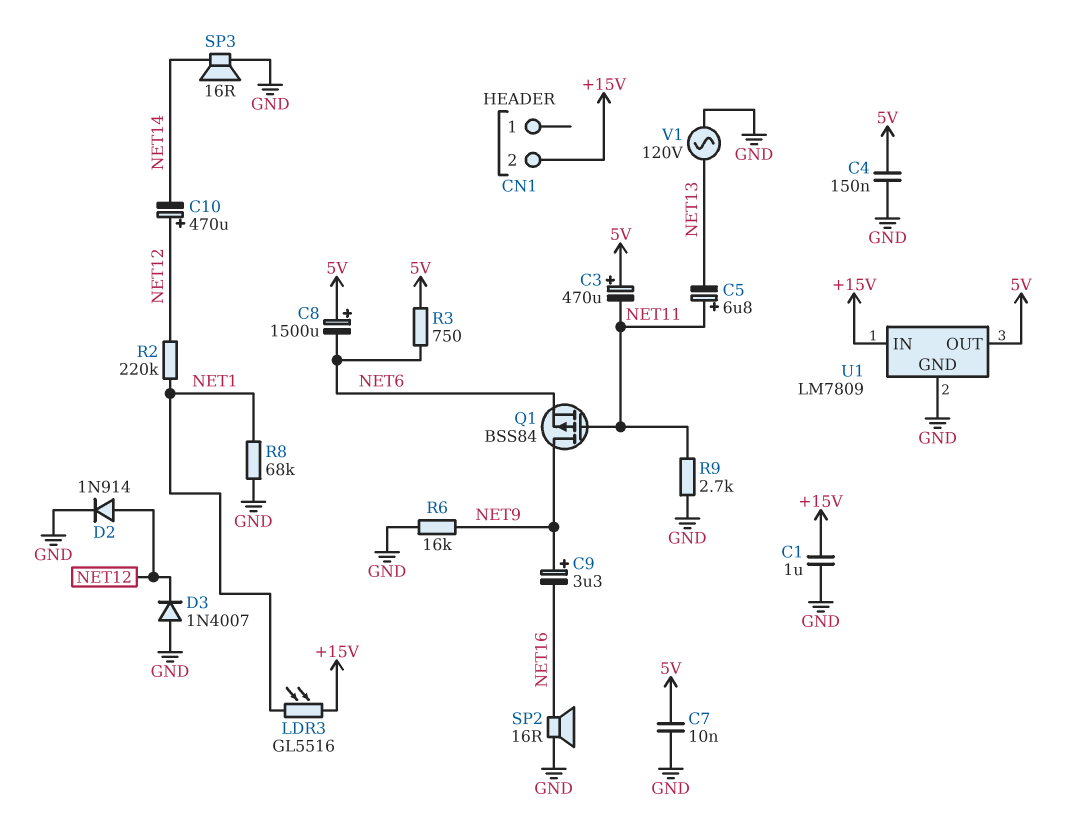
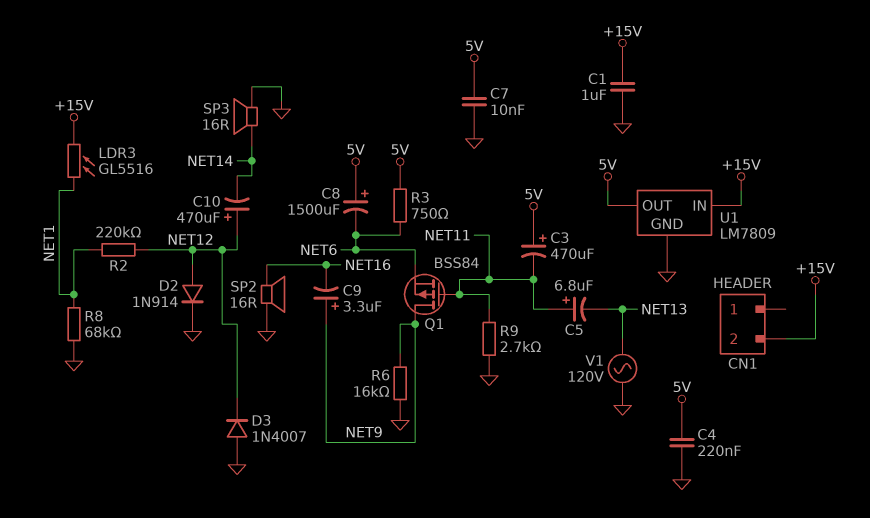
C4: 150nF (5V, GND) -> 220nF (5V, GND)

